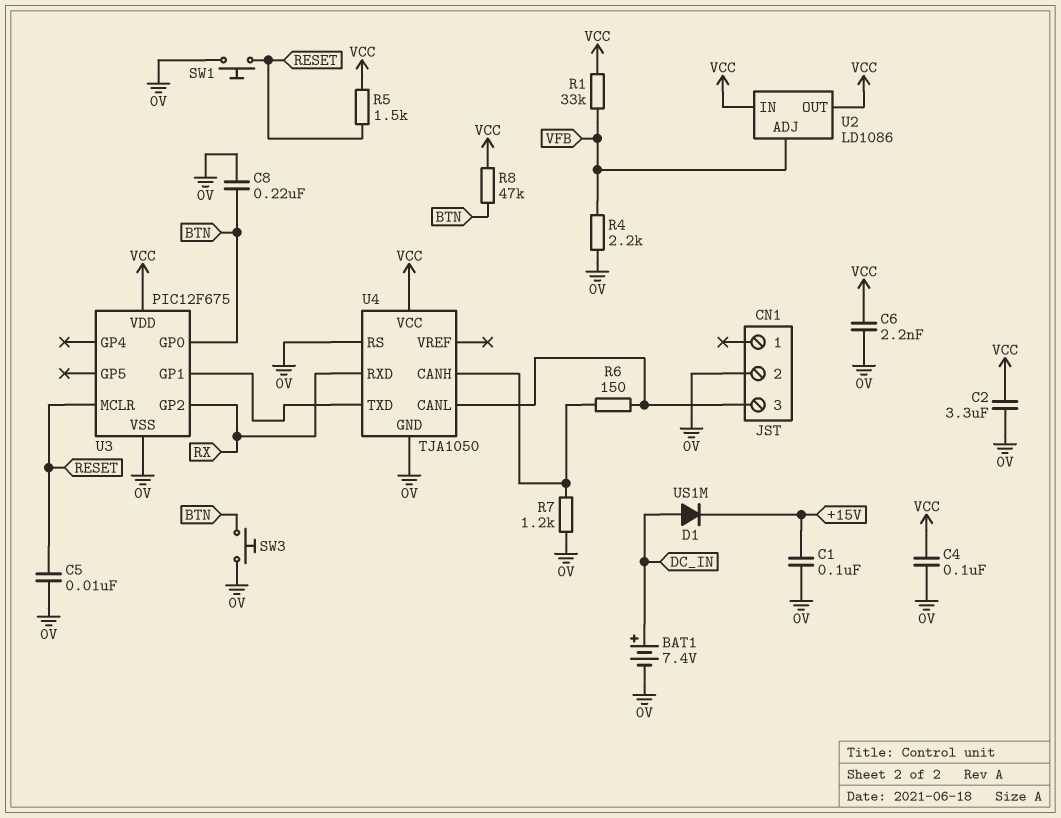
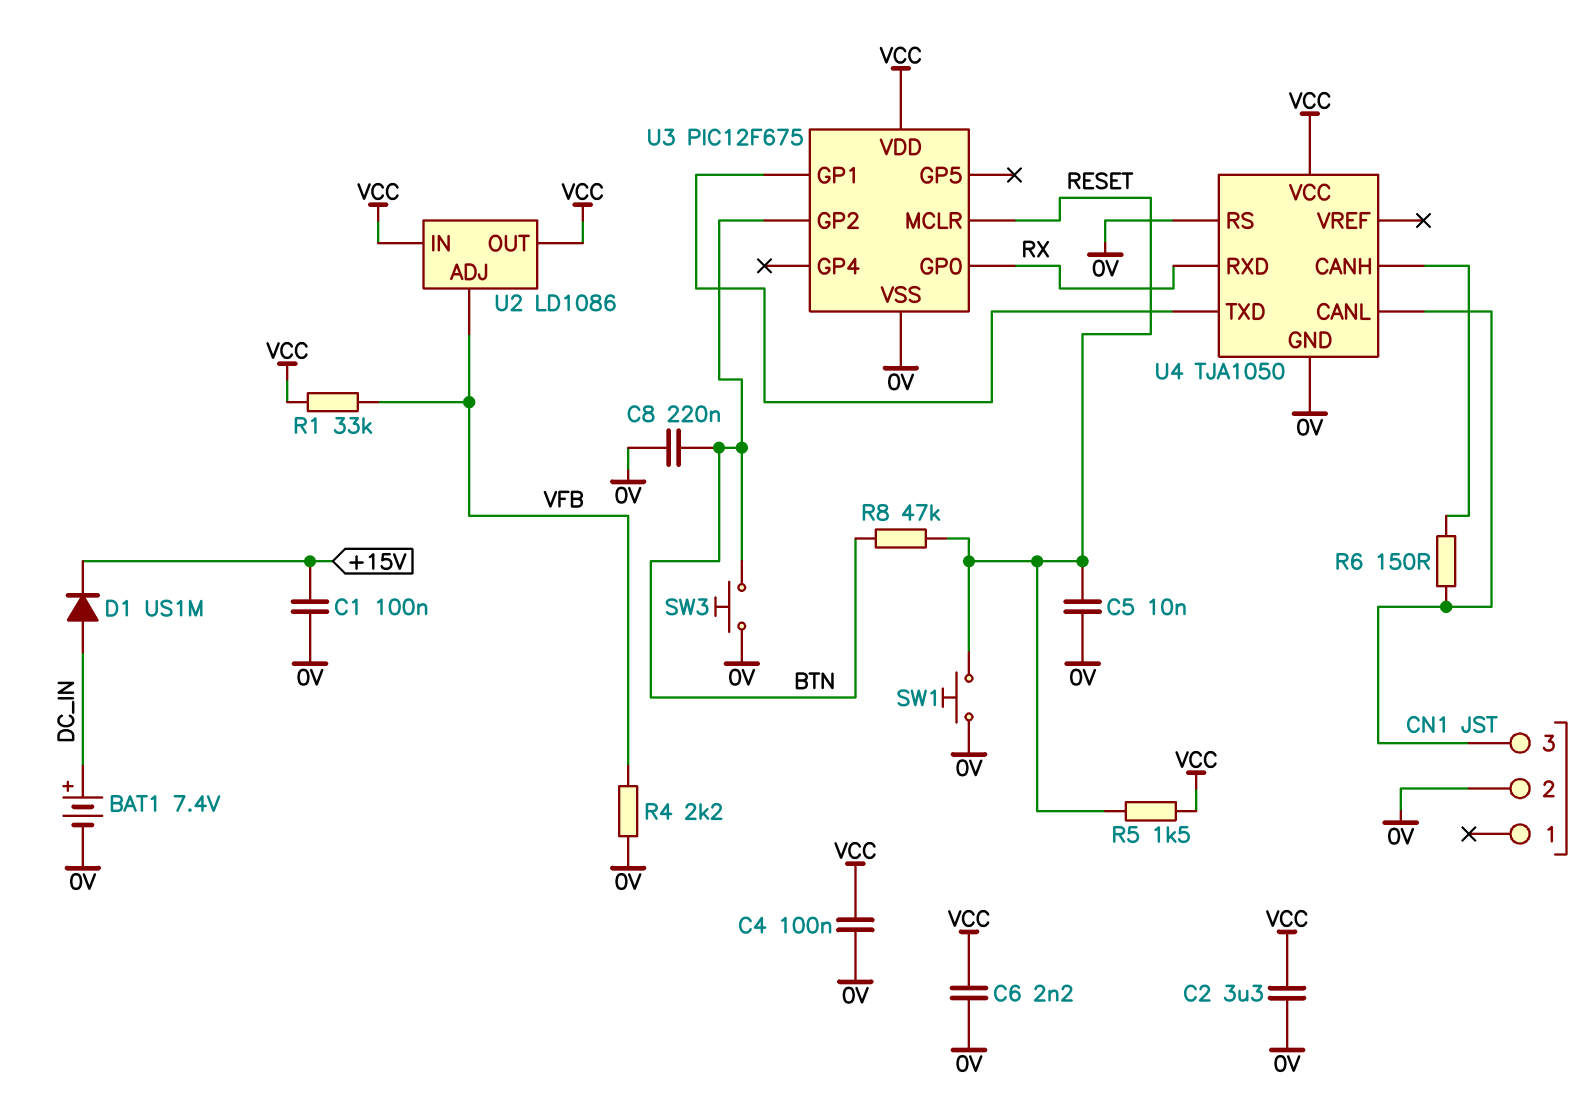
R7: 1.2k (0V, U4/CANH) -> none
R8: 47k (BTN, VCC) -> 47k (BTN, RESET)
U3 pin GP0: BTN -> RX
U3 pin GP2: RX -> BTN

